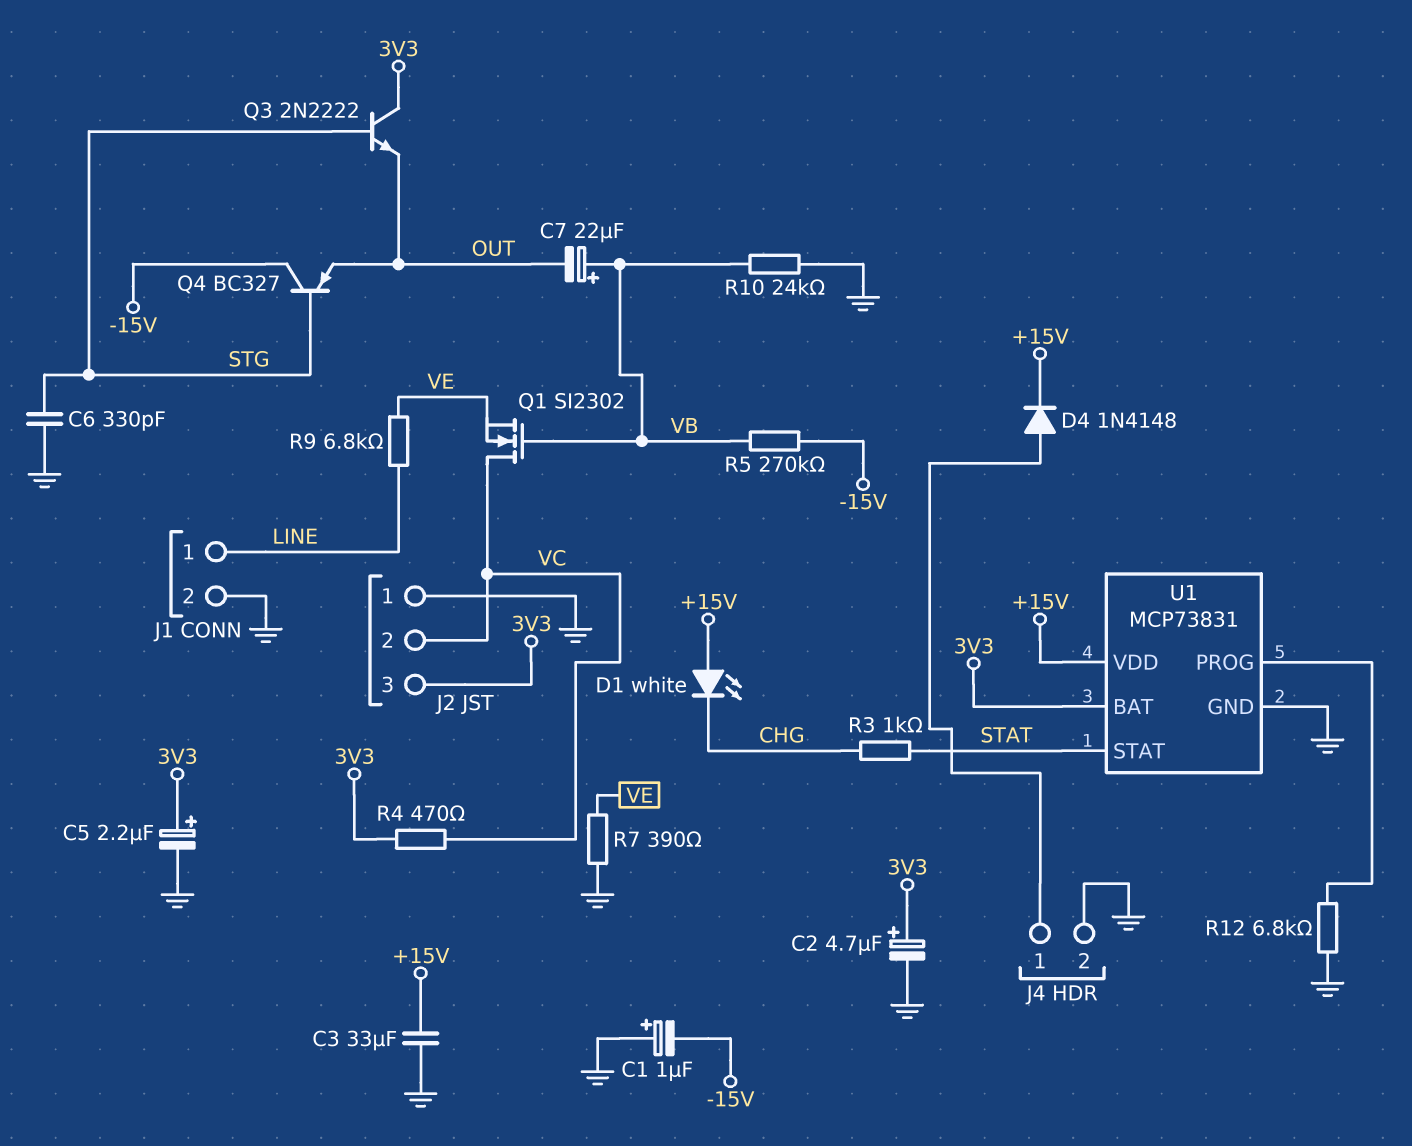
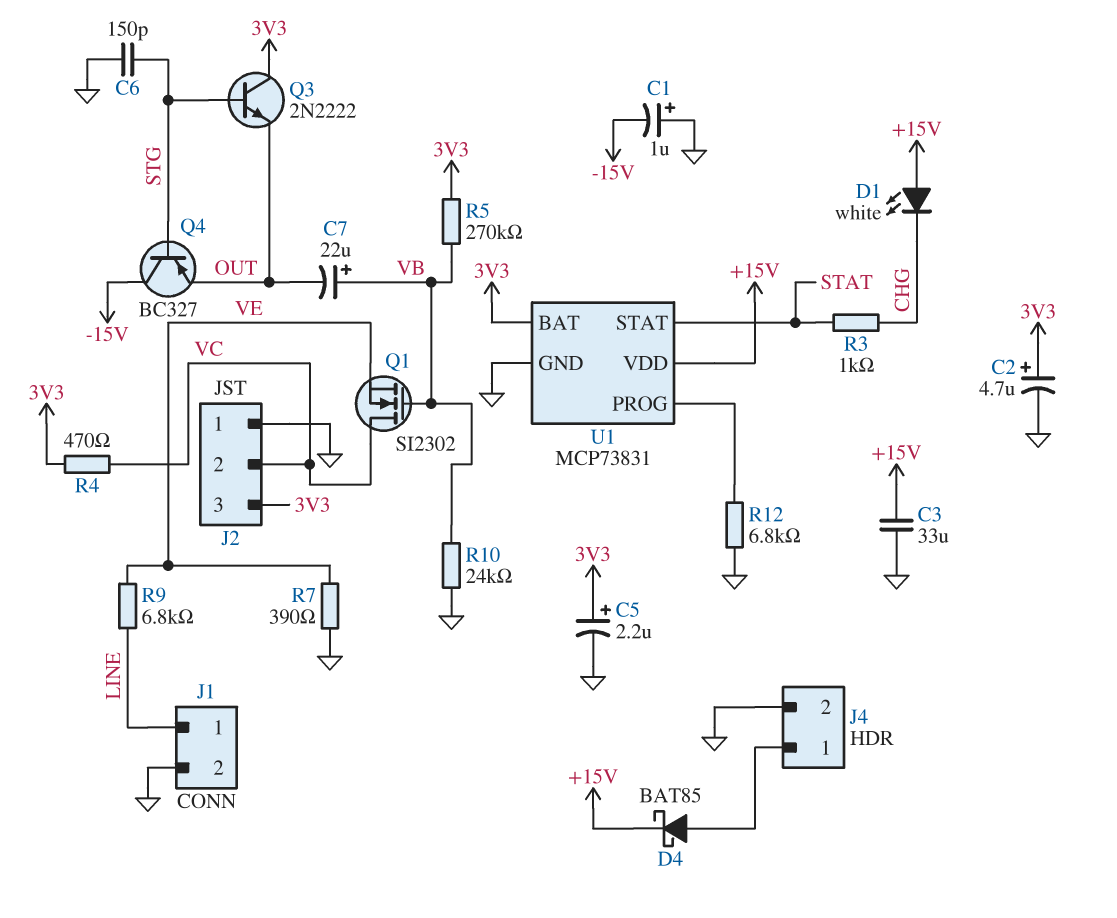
C6: 330pF (GND, STG) -> 150pF (GND, STG)
D4: diode 1N4148 (A J4/1, K +15V) -> schottky BAT85 (A J4/1, K +15V)
R5: 270k (-15V, VB) -> 270k (3V3, VB)

